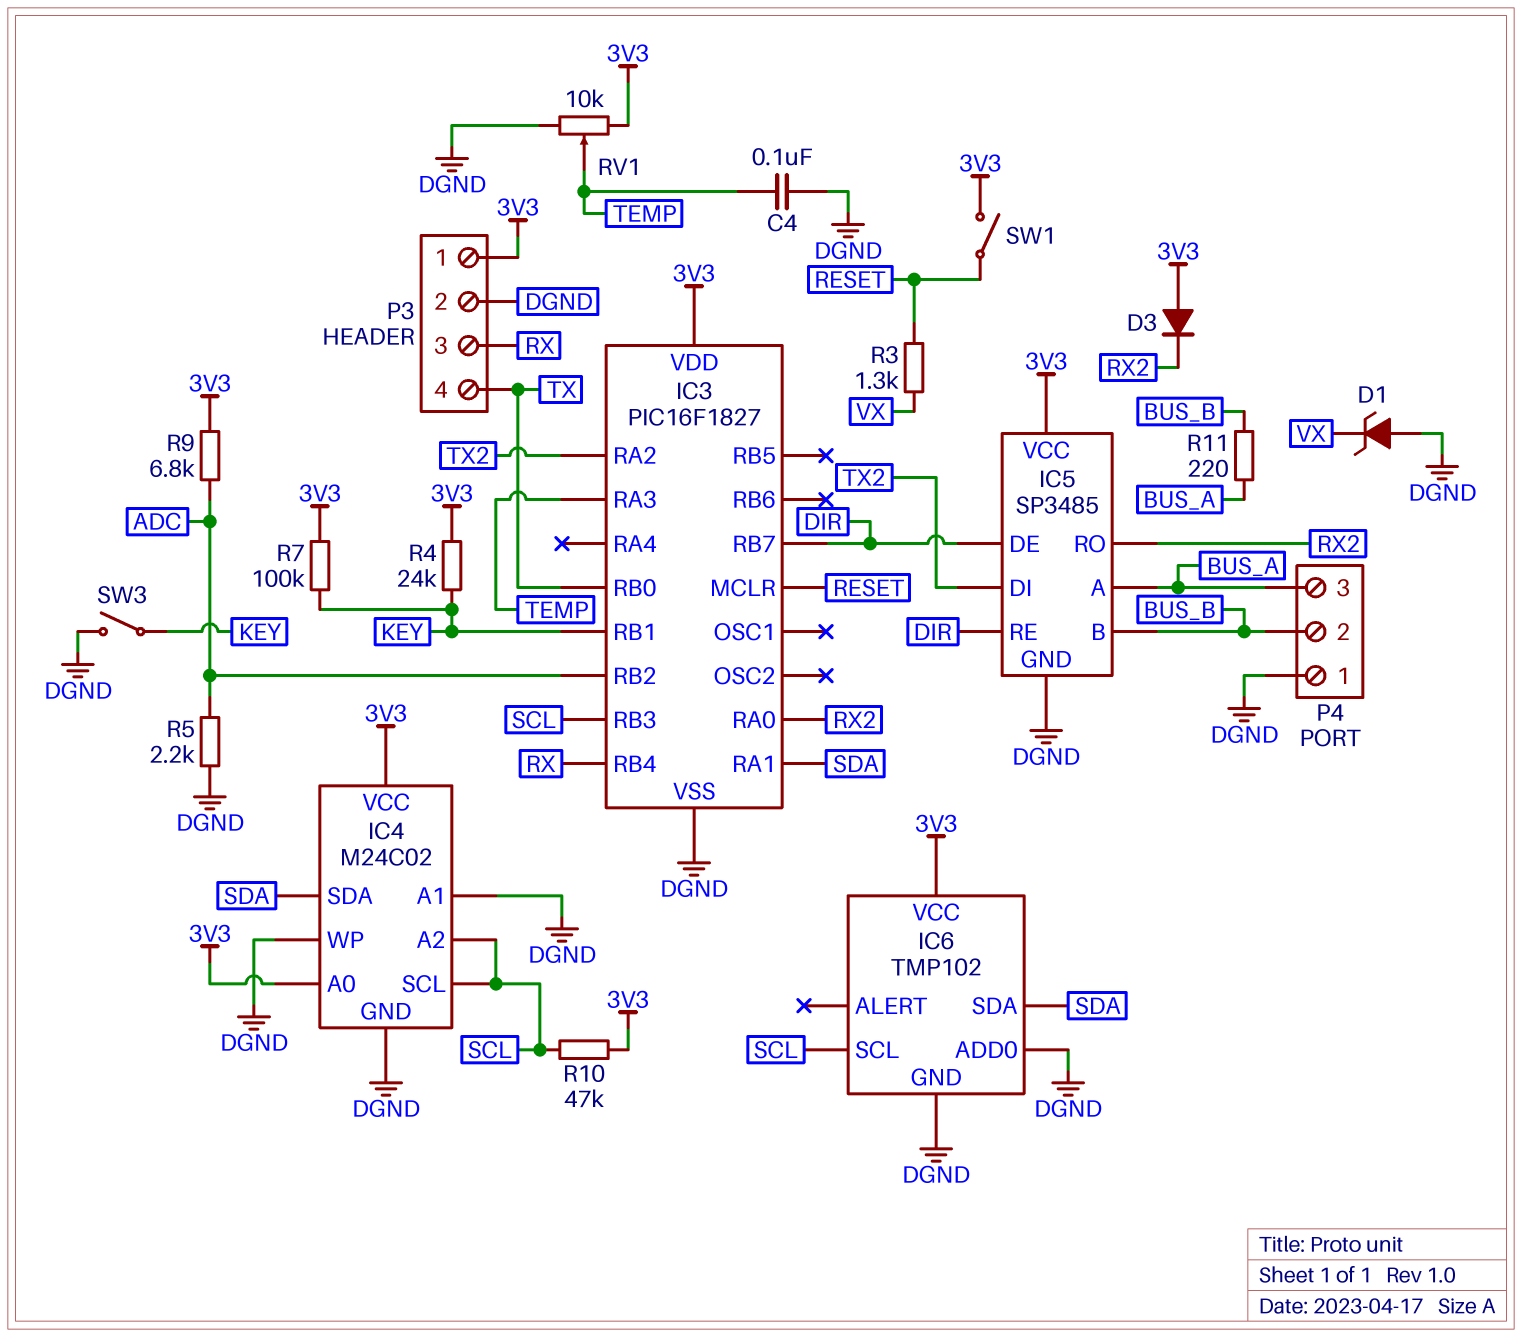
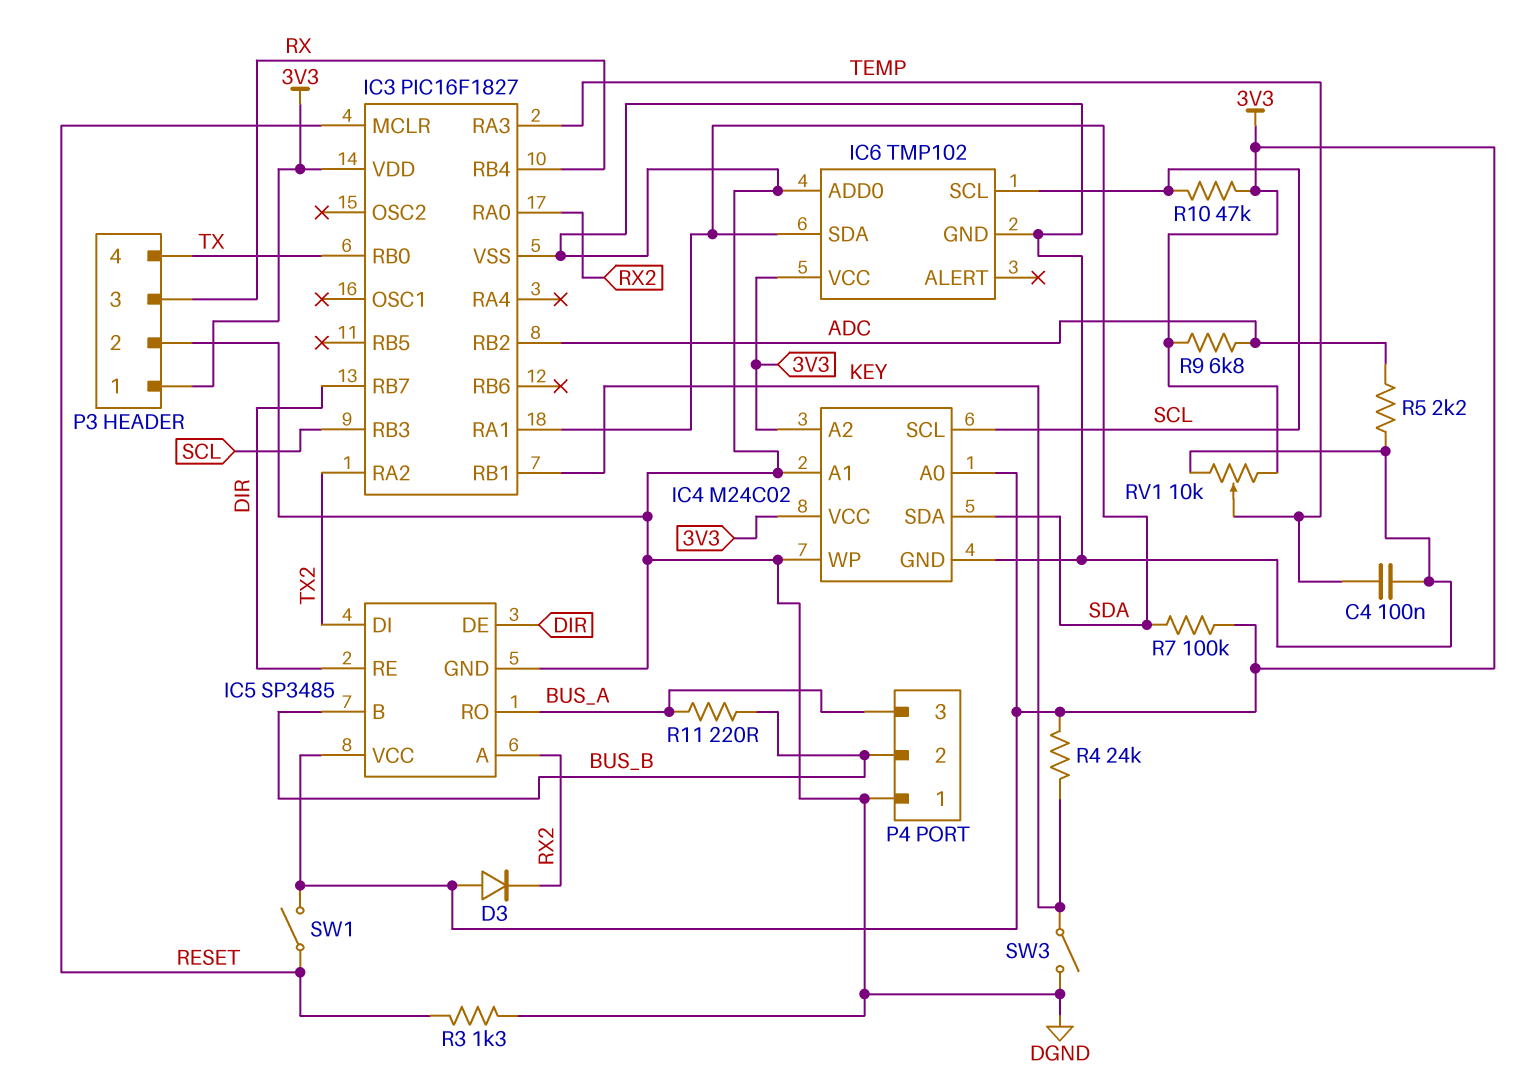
D1: zener (A DGND, K VX) -> none
IC4 pin A2: SCL -> 3V3
IC5 pin A: BUS_A -> RX2
IC5 pin RO: RX2 -> BUS_A
R3: 1.3k (RESET, VX) -> 1.3k (DGND, RESET)
R7: 100k (3V3, KEY) -> 100k (3V3, SDA)

